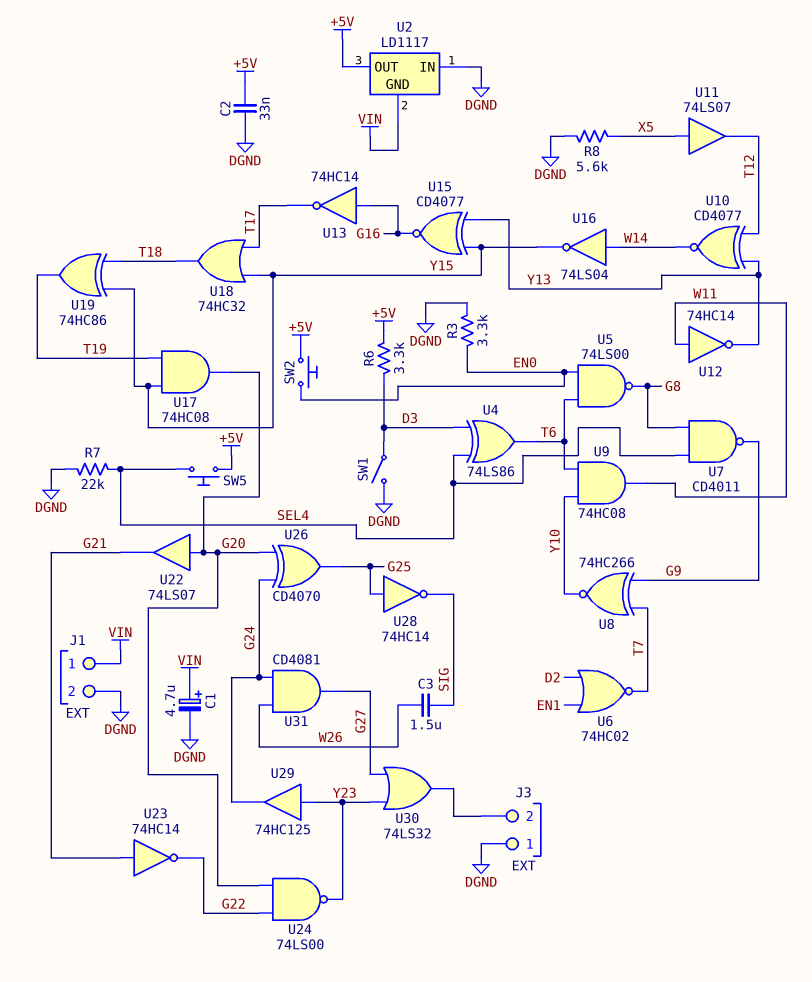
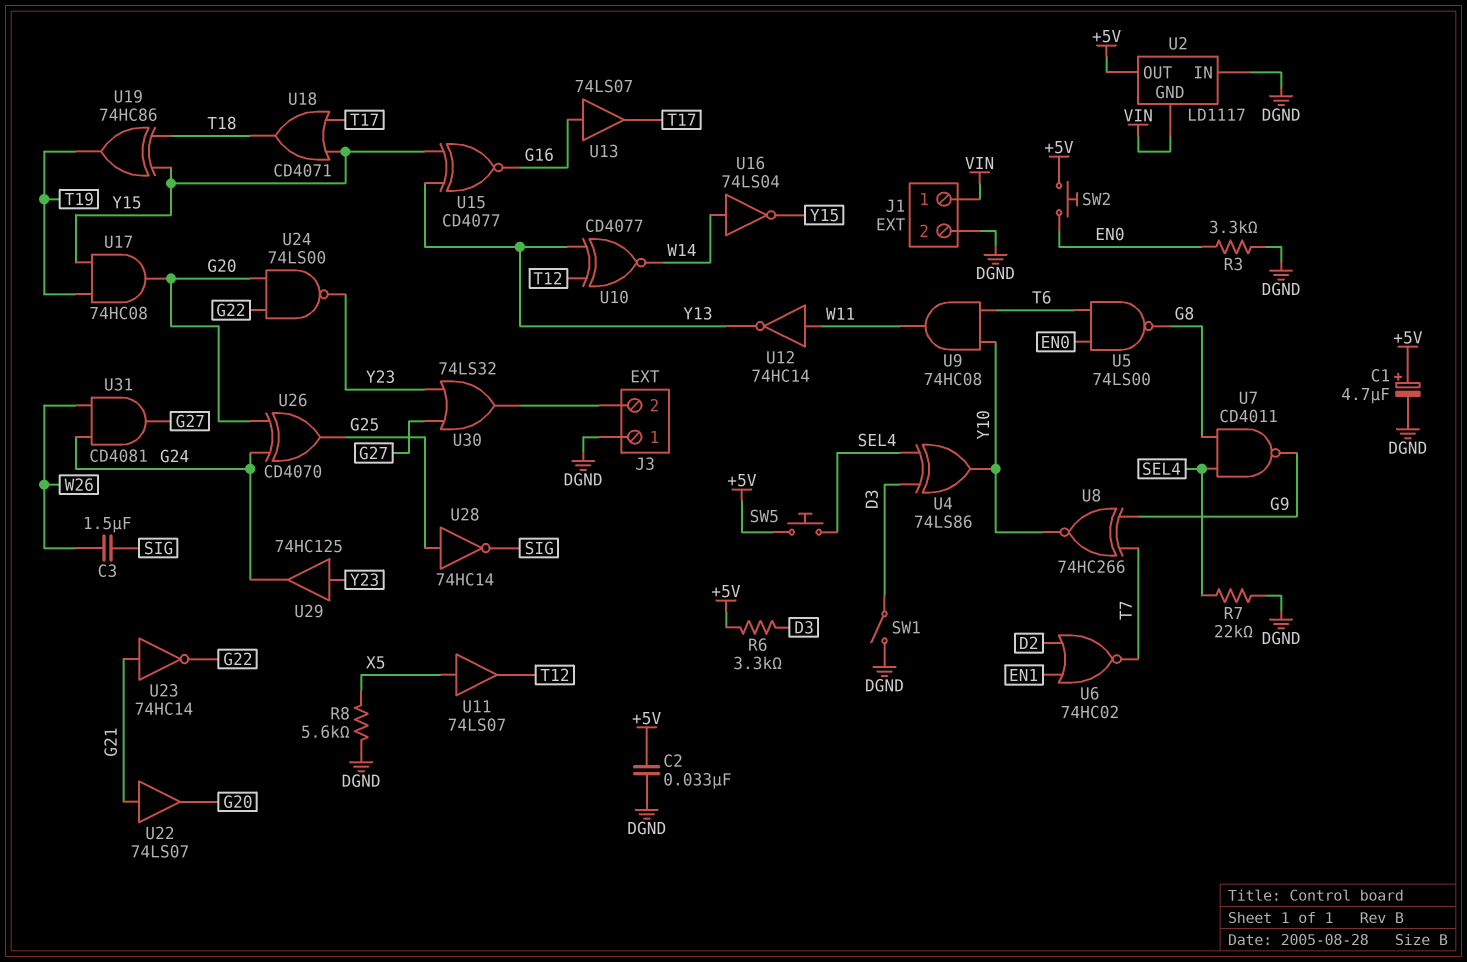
C1: 4.7uF (plus VIN, minus DGND) -> 4.7uF (plus +5V, minus DGND)
U4: XOR 74LS86 (in D3, in SEL4, out T6) -> XOR 74LS86 (in D3, in SEL4, out Y10)
U13: NOT 74HC14 (in G16, out T17) -> buffer 74LS07 (in G16, out T17)
U18: OR 74HC32 (in T17, in Y15, out T18) -> OR CD4071 (in T17, in Y15, out T18)
U22: buffer 74LS07 (in G20, out G21) -> buffer 74LS07 (in G21, out G20)

